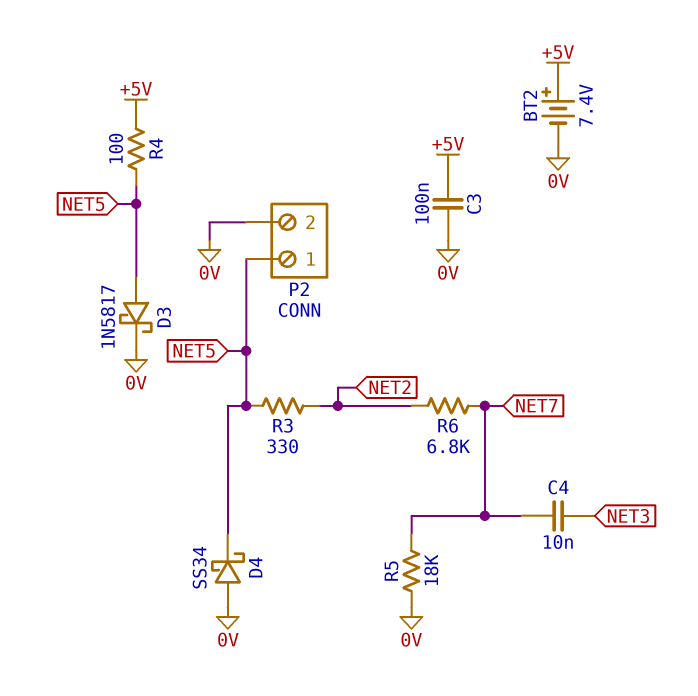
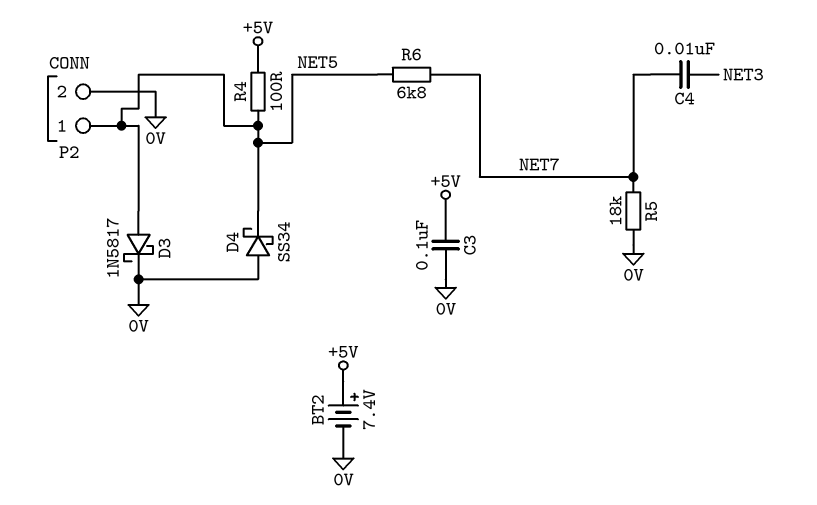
R3: 330 (NET2, NET5) -> none
R6: 6.8k (NET2, NET7) -> 6.8k (NET5, NET7)

